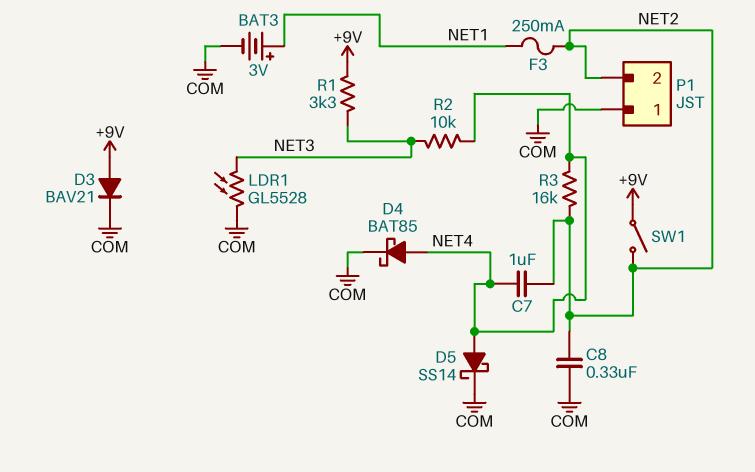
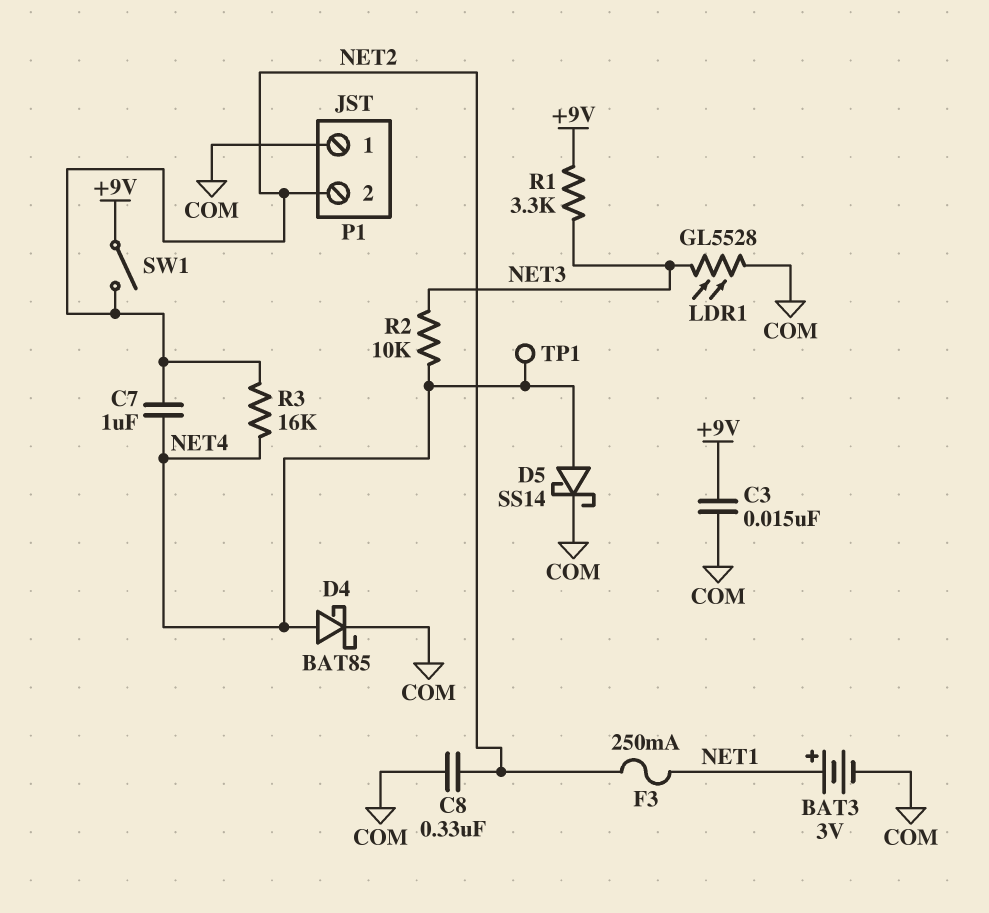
C3: none -> 15nF (+9V, COM)
D3: diode BAV21 (A +9V, K COM) -> none
TP1: none -> test point (NET4)

